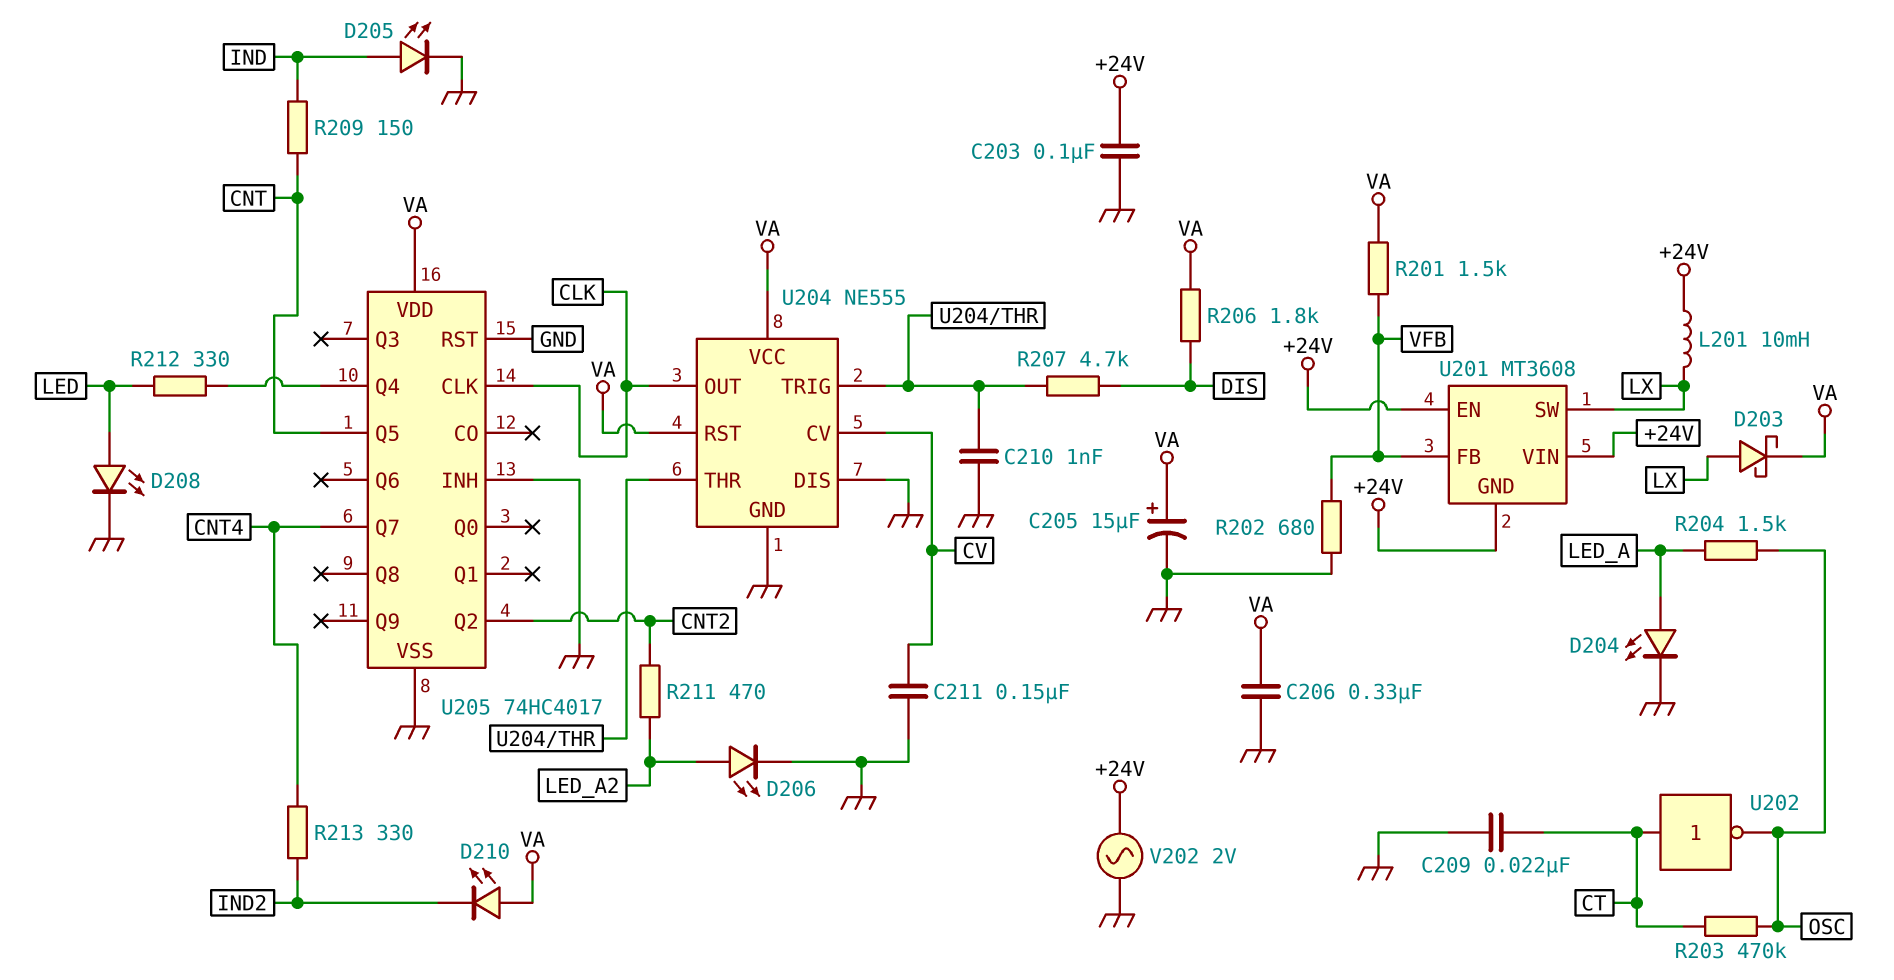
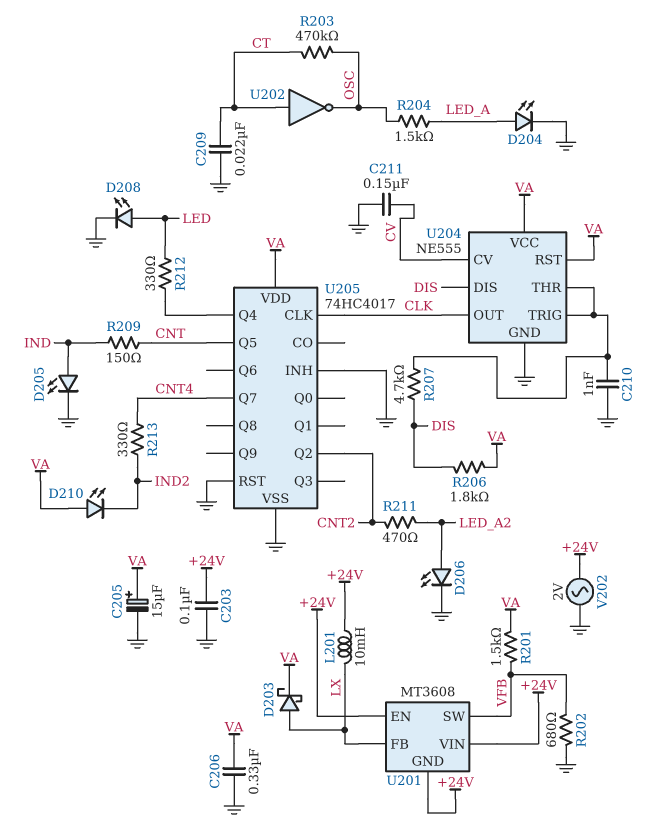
U201 pin FB: VFB -> LX
U201 pin SW: LX -> VFB
U204 pin DIS: GND -> DIS

